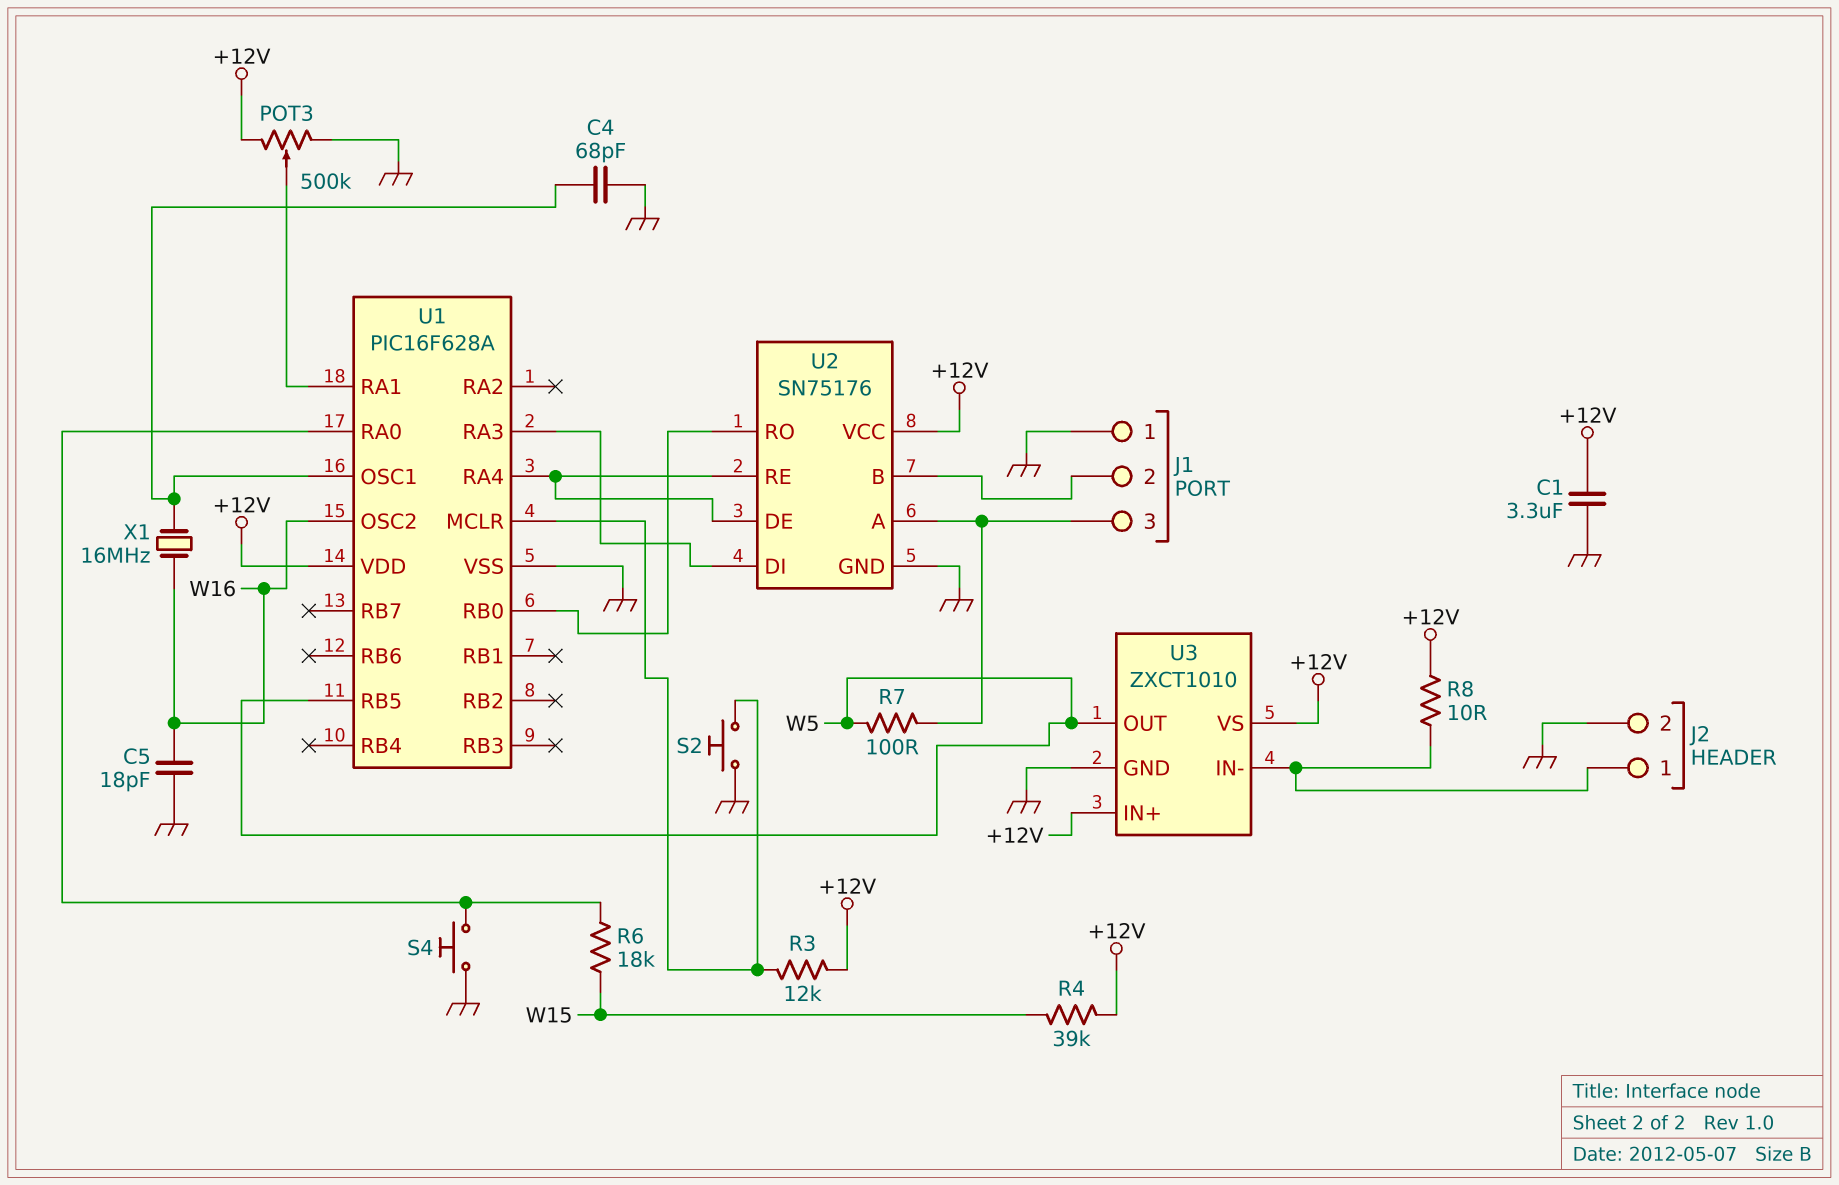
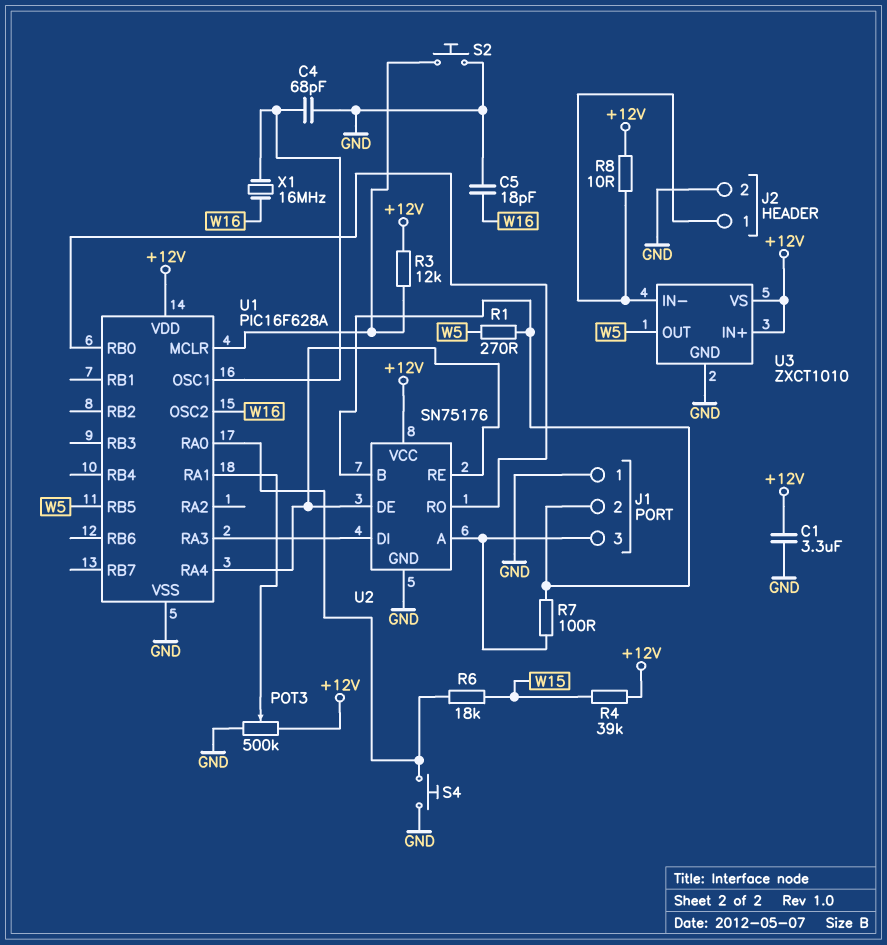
R1: none -> 270 (J1/2, W5)
R7: 100 (J1/3, W5) -> 100 (J1/2, J1/3)

